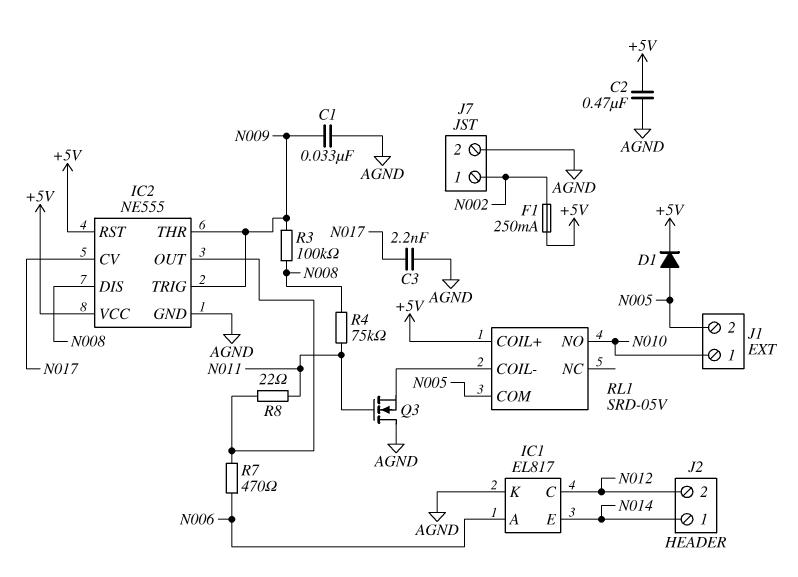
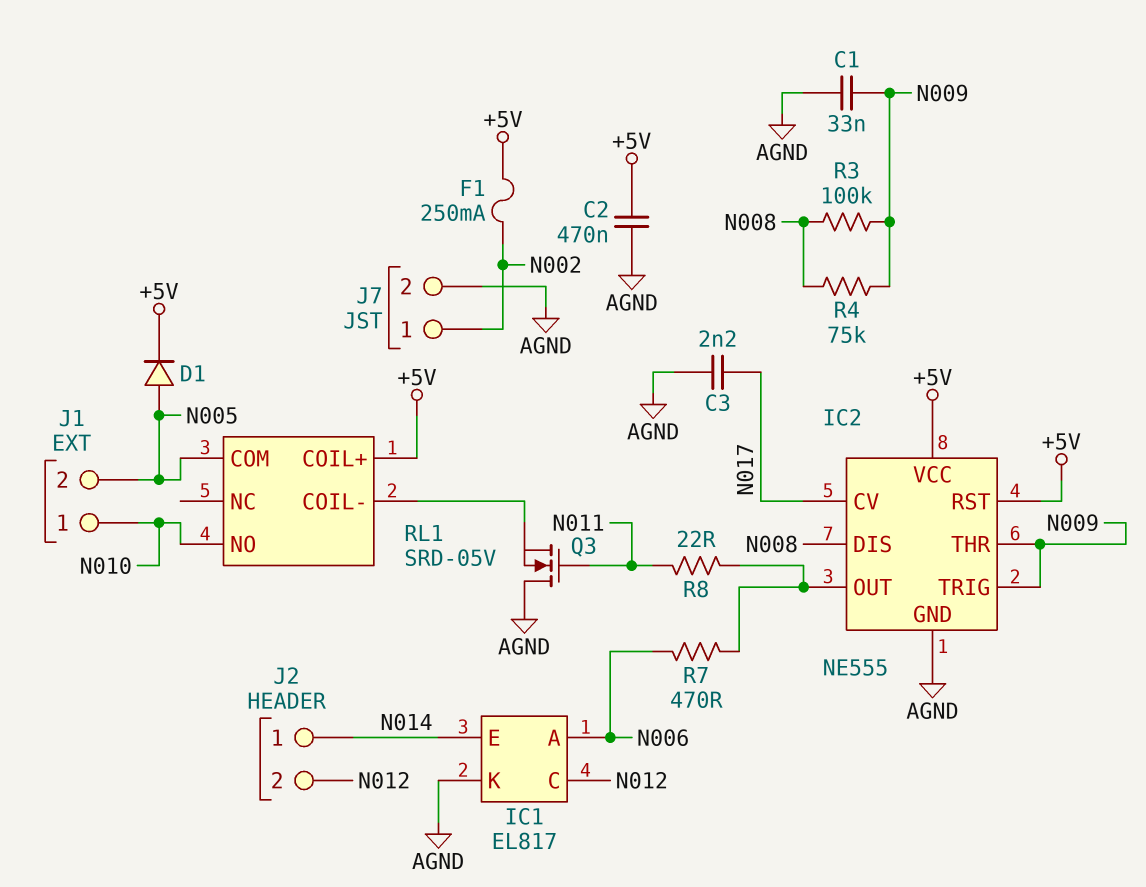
R4: 75k (N008, N011) -> 75k (N008, N009)

